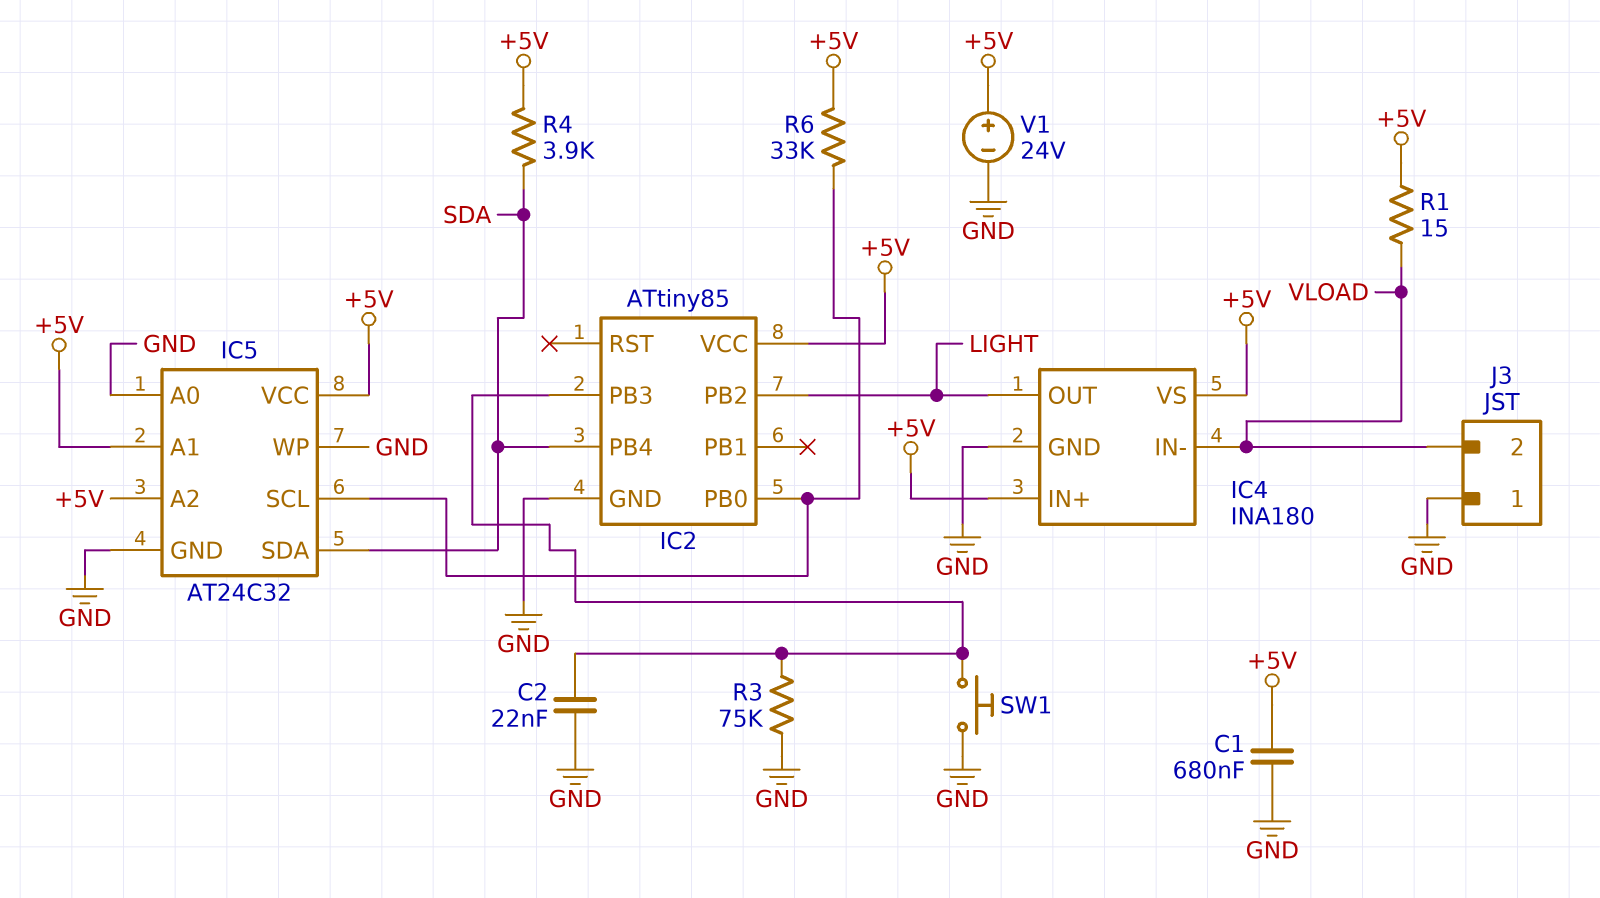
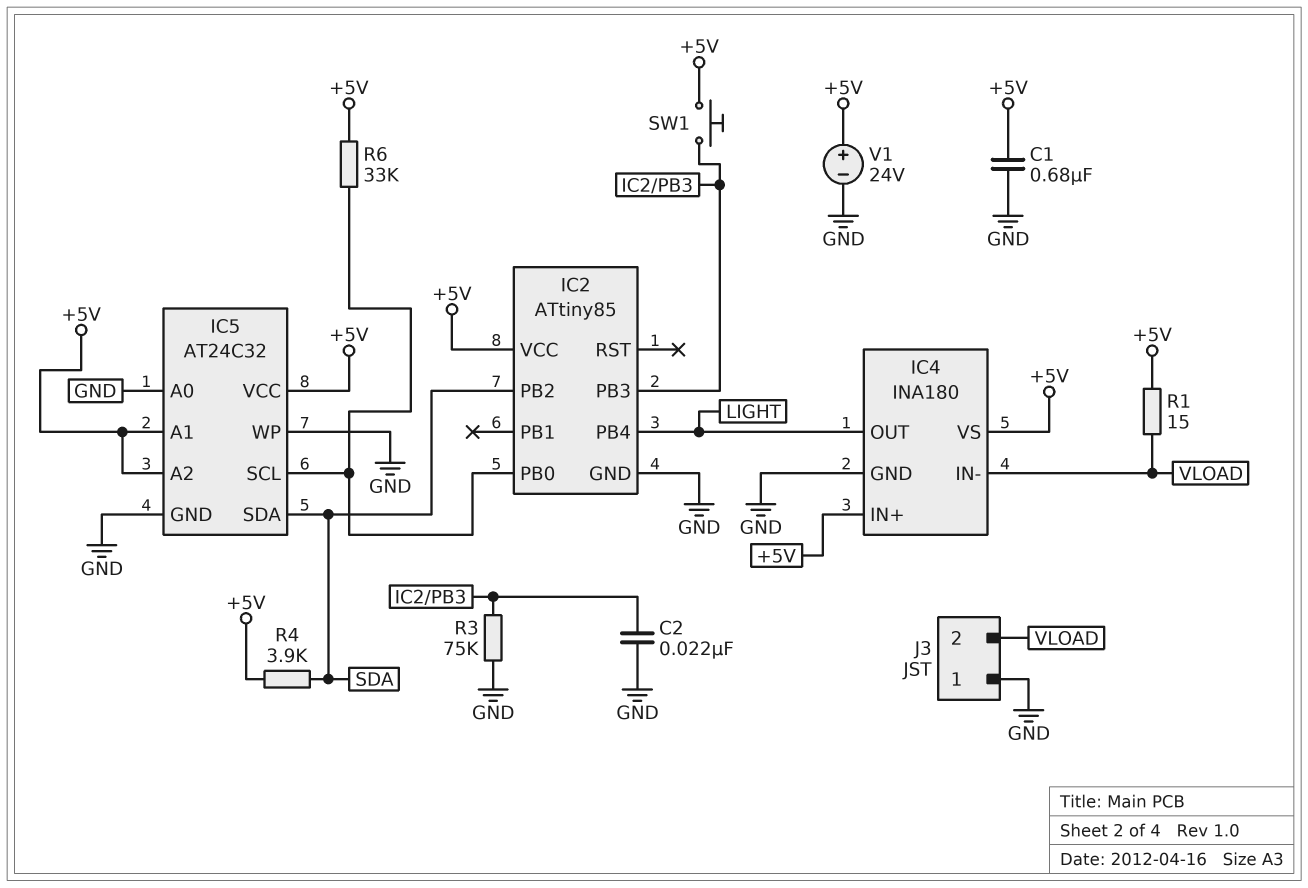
IC2 pin PB2: LIGHT -> SDA
IC2 pin PB4: SDA -> LIGHT
SW1: button (GND, IC2/PB3) -> button (+5V, IC2/PB3)

